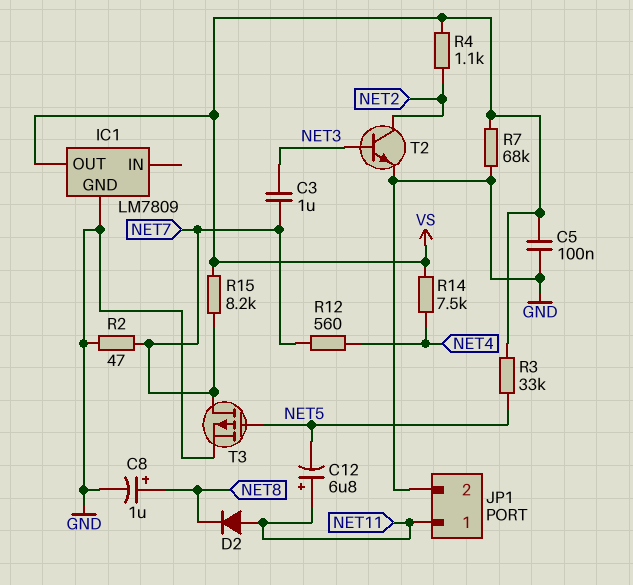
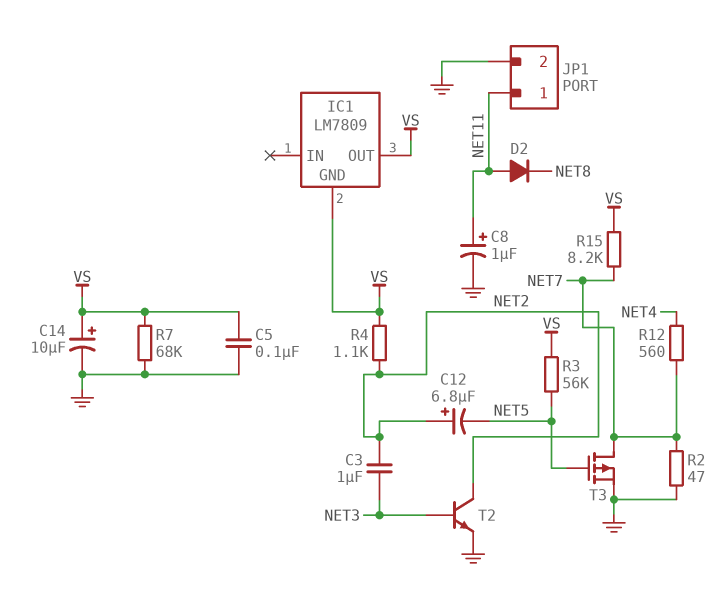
C3: 1uF (NET3, NET7) -> 1uF (NET2, NET3)
C8: 1uF (plus NET8, minus GND) -> 1uF (plus NET11, minus GND)
C12: 6.8uF (plus NET11, minus NET5) -> 6.8uF (plus NET2, minus NET5)
C14: none -> 10uF (plus VS, minus GND)
IC1 pin GND: GND -> VS
R3: 33k (NET5, VS) -> 56k (NET5, VS)
R14: 7.5k (NET4, VS) -> none

